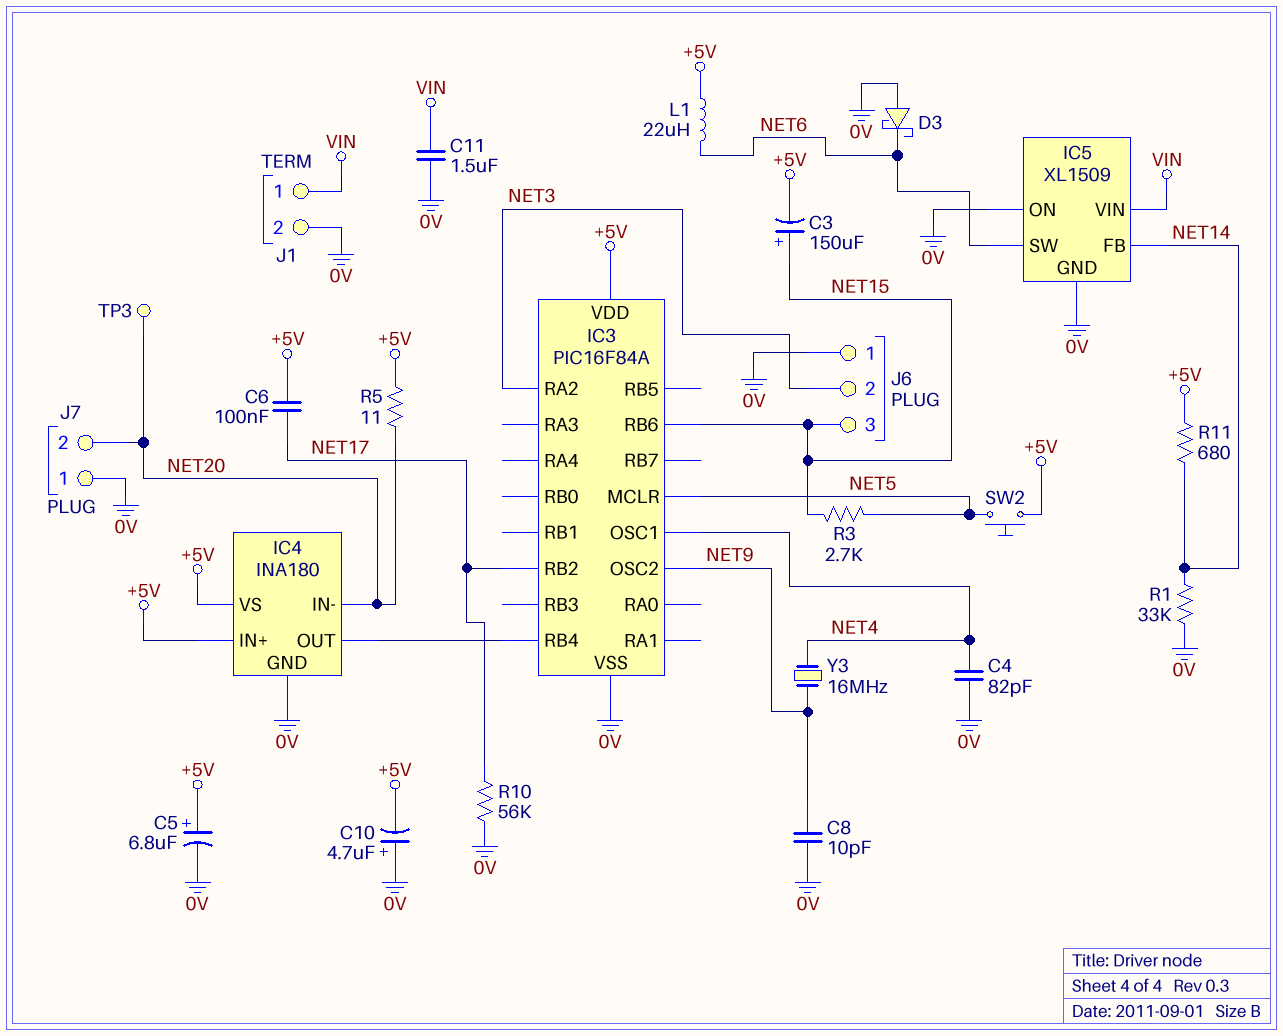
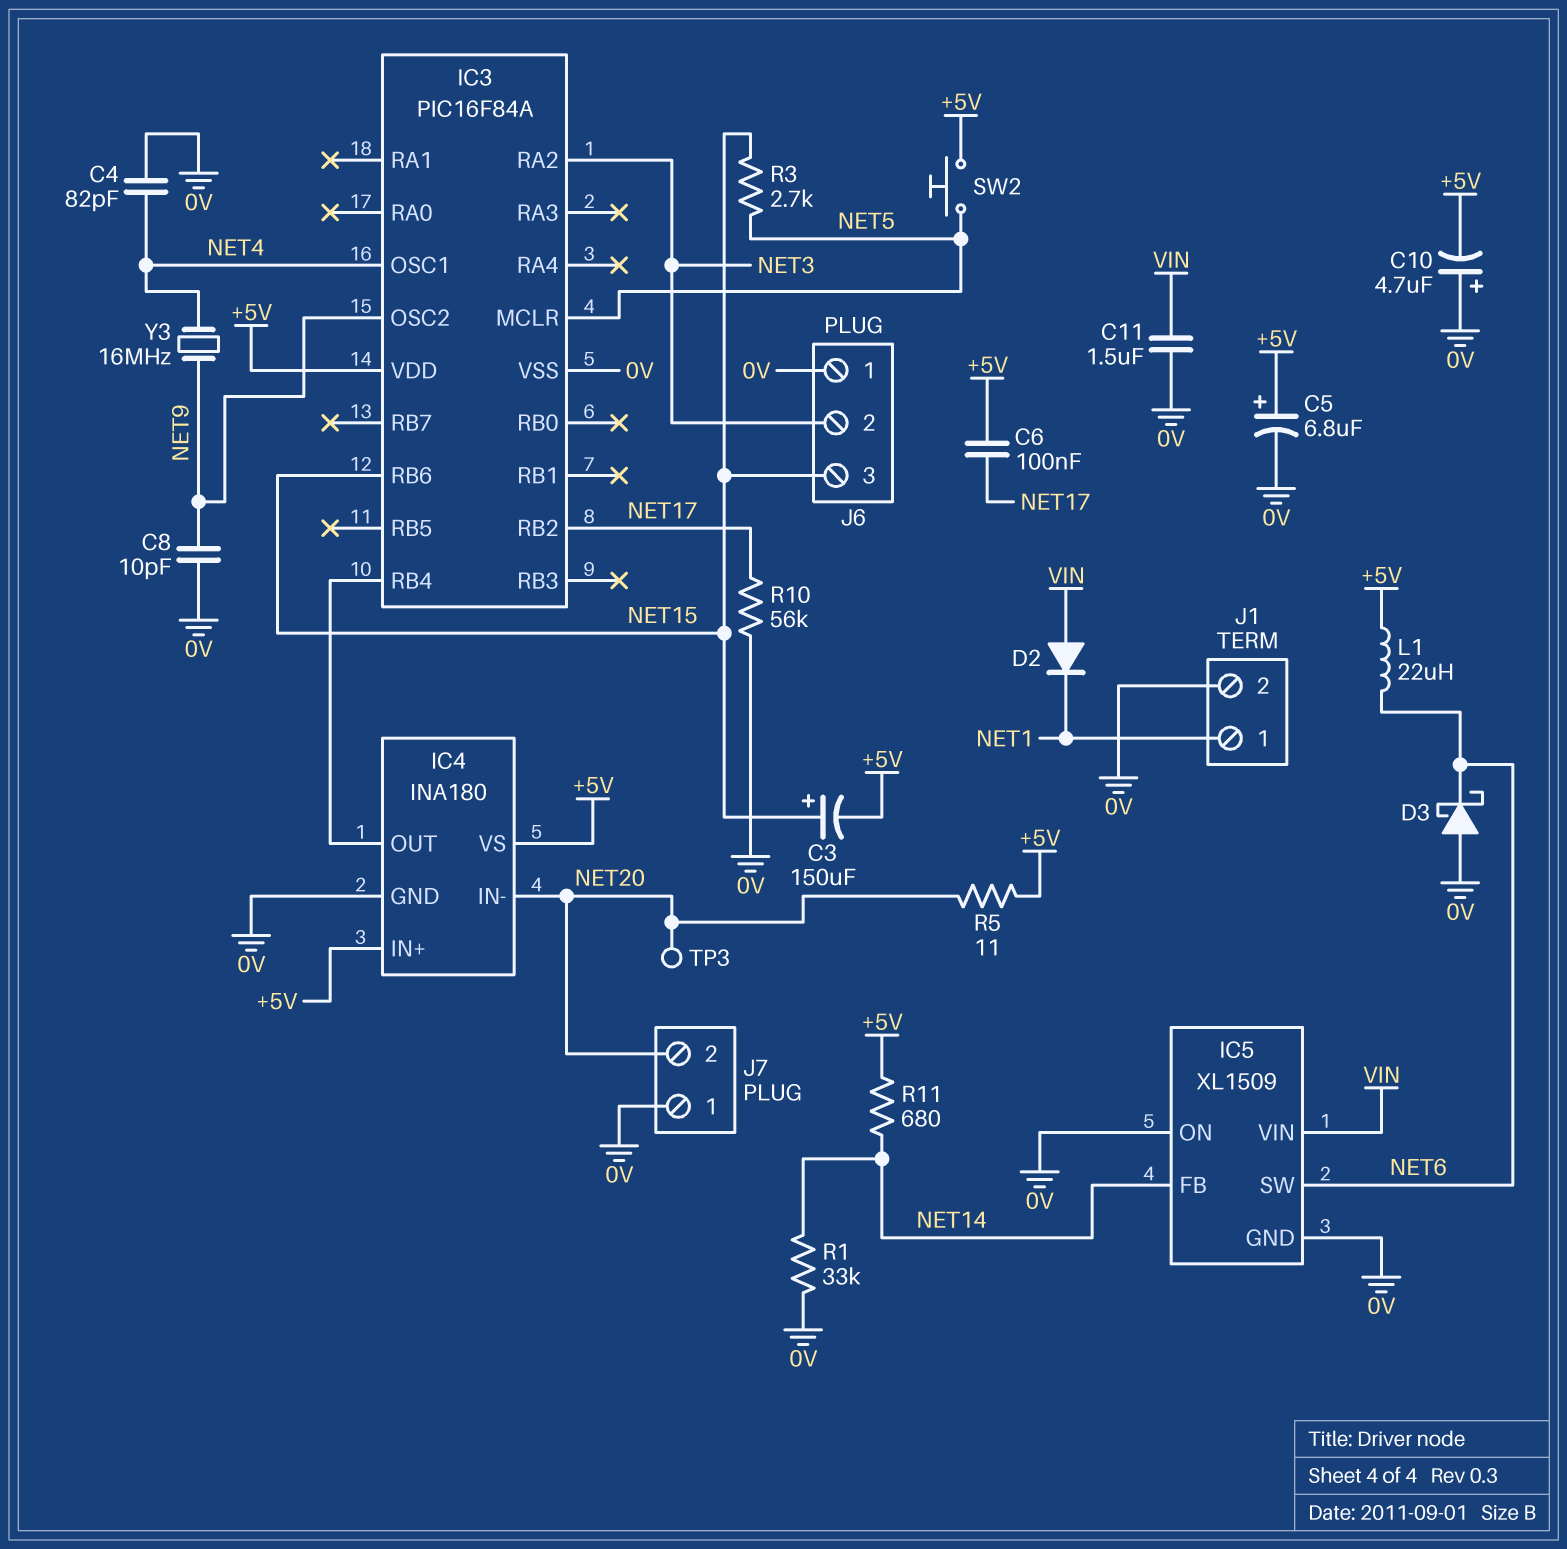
D2: none -> diode (A VIN, K NET1)
J1 pin 1: VIN -> NET1

